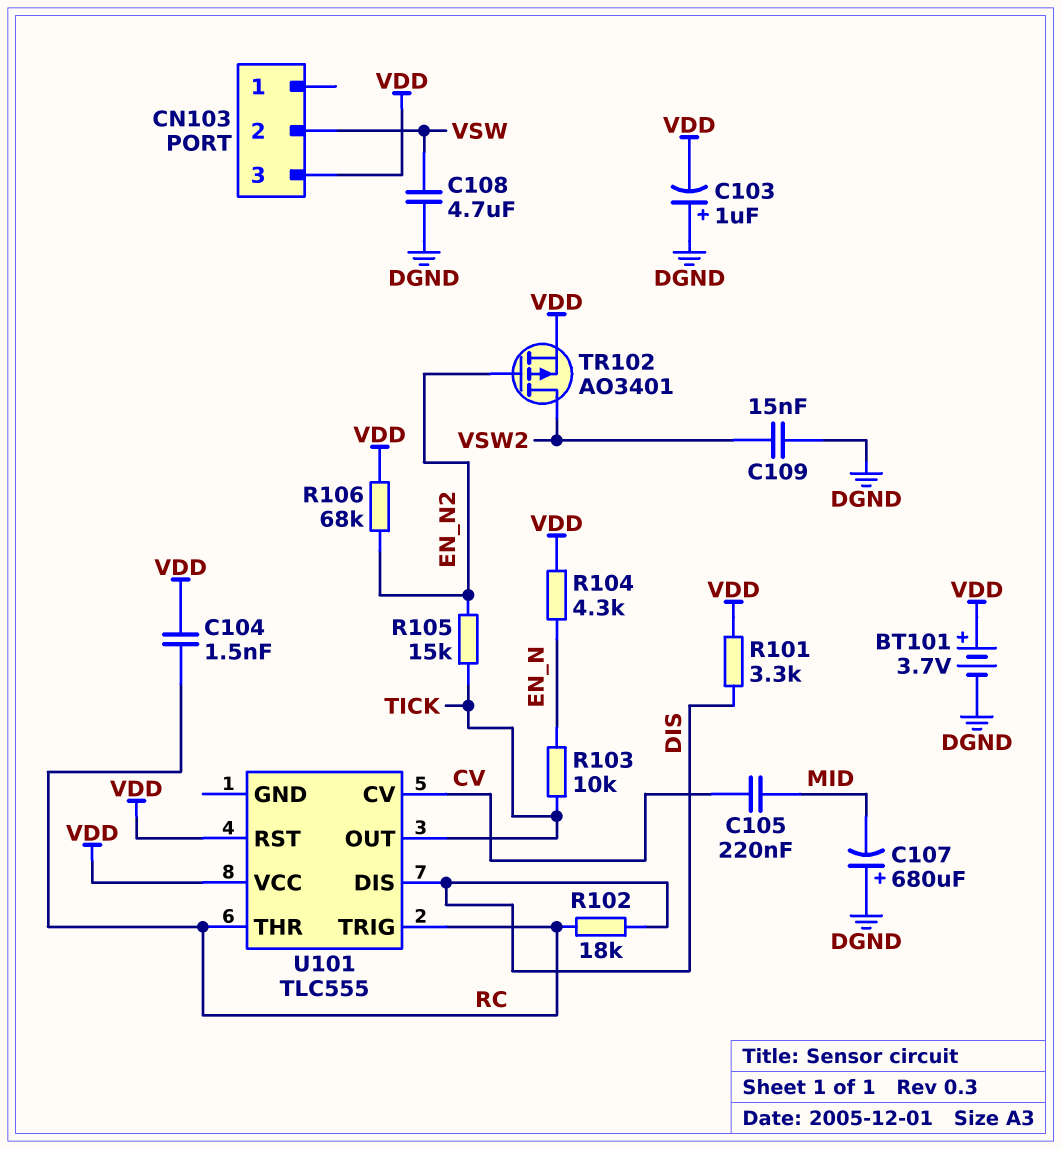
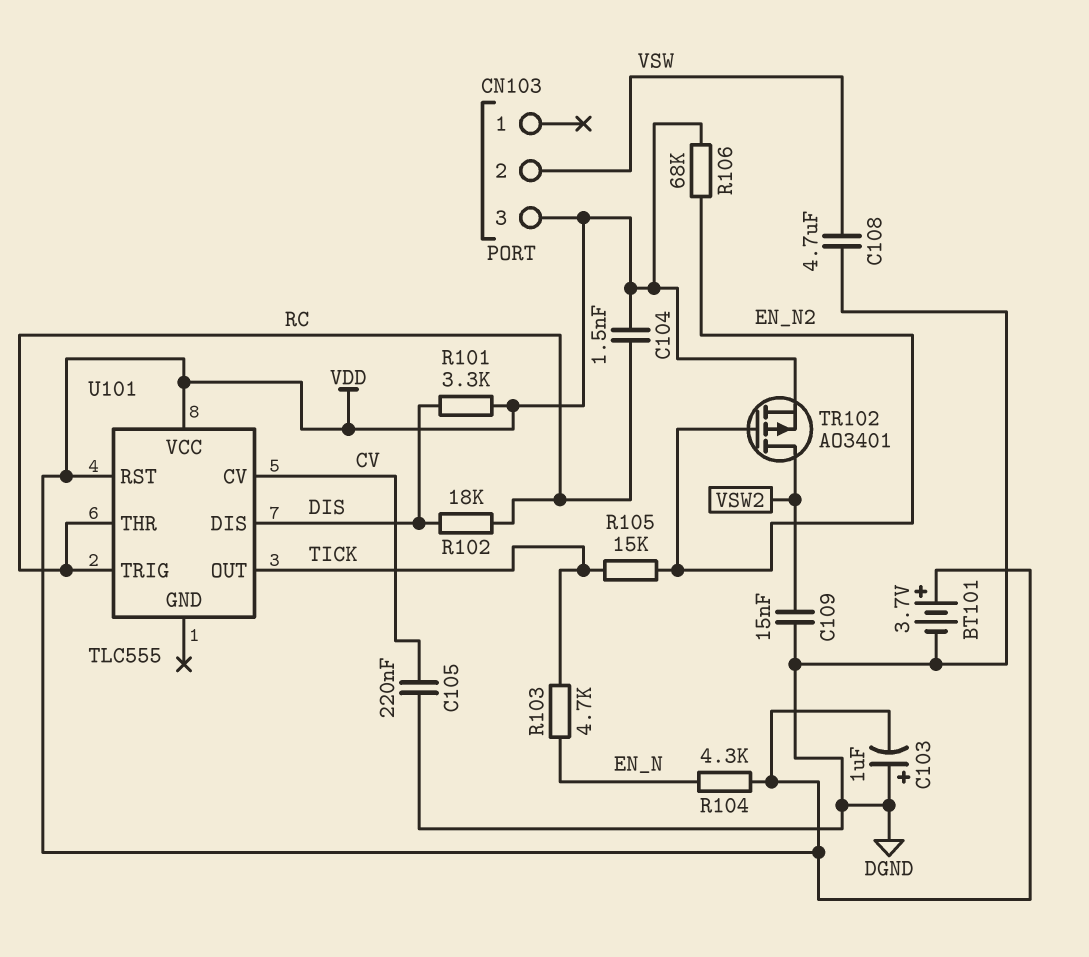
C105: 220nF (CV, MID) -> 220nF (CV, DGND)
C107: 680uF (plus DGND, minus MID) -> none
R103: 10k (EN_N, TICK) -> 4.7k (EN_N, TICK)

